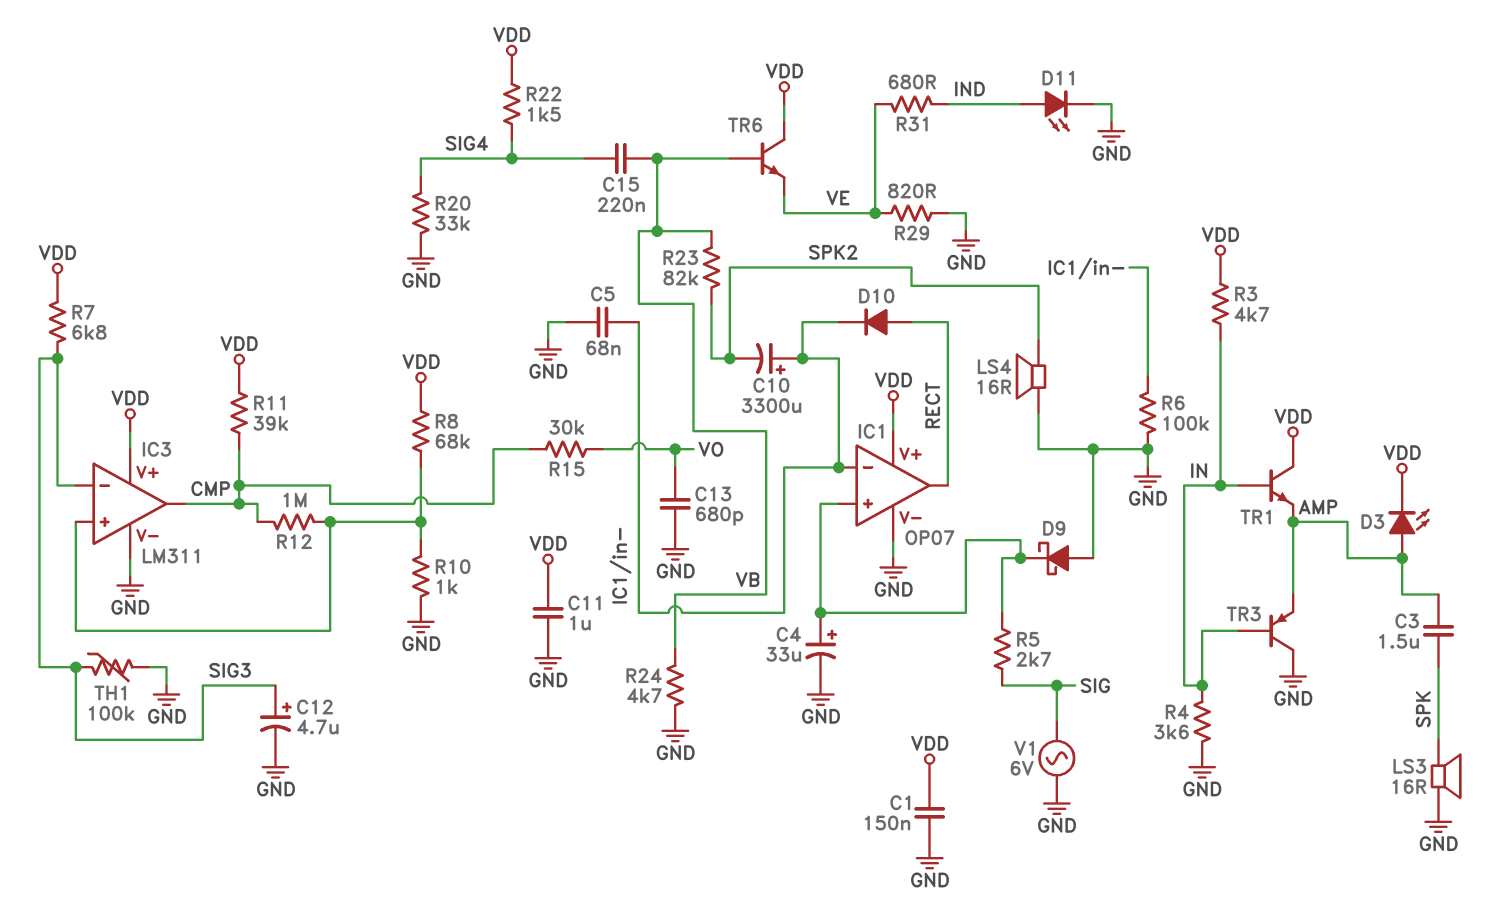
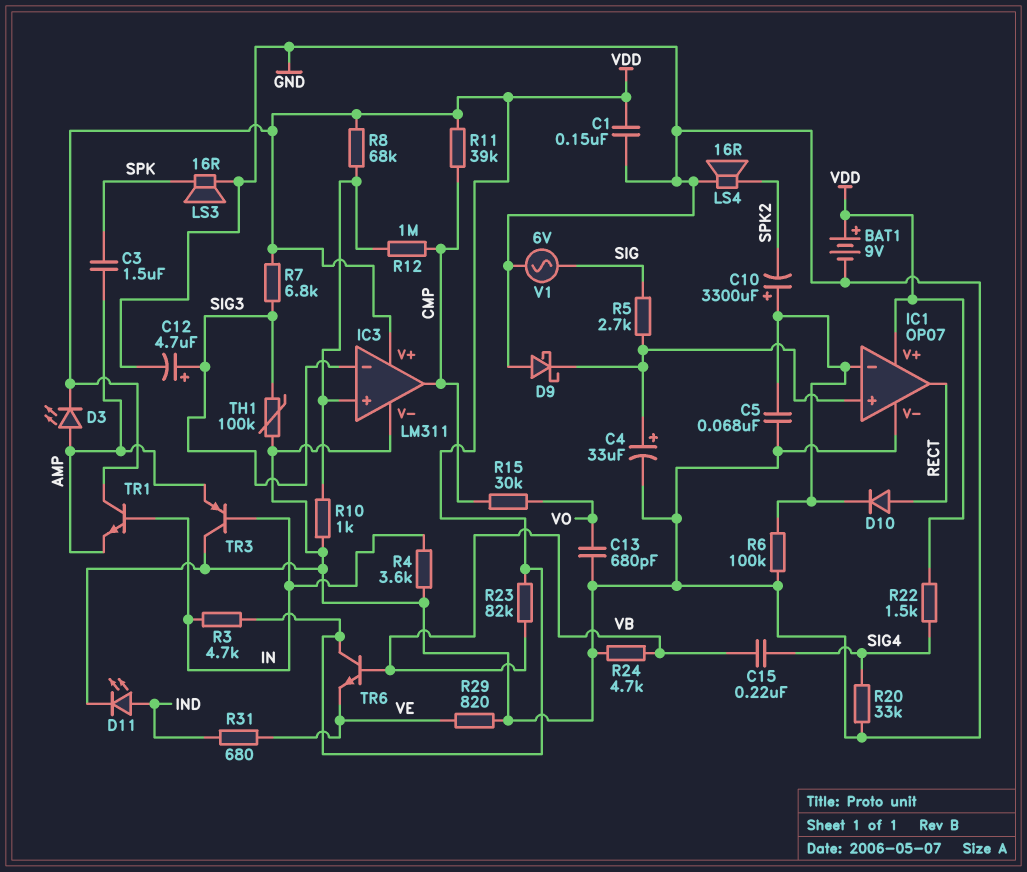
BAT1: none -> 9V (plus VDD, minus GND)
C11: 1uF (GND, VDD) -> none
R23: 82k (SPK2, VB) -> 82k (VB, VDD)

